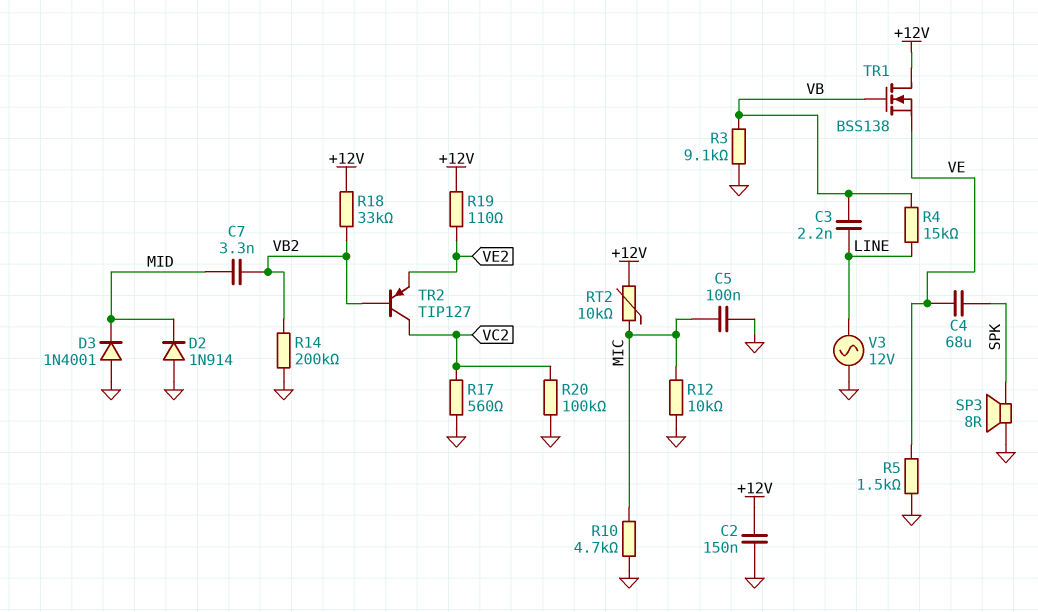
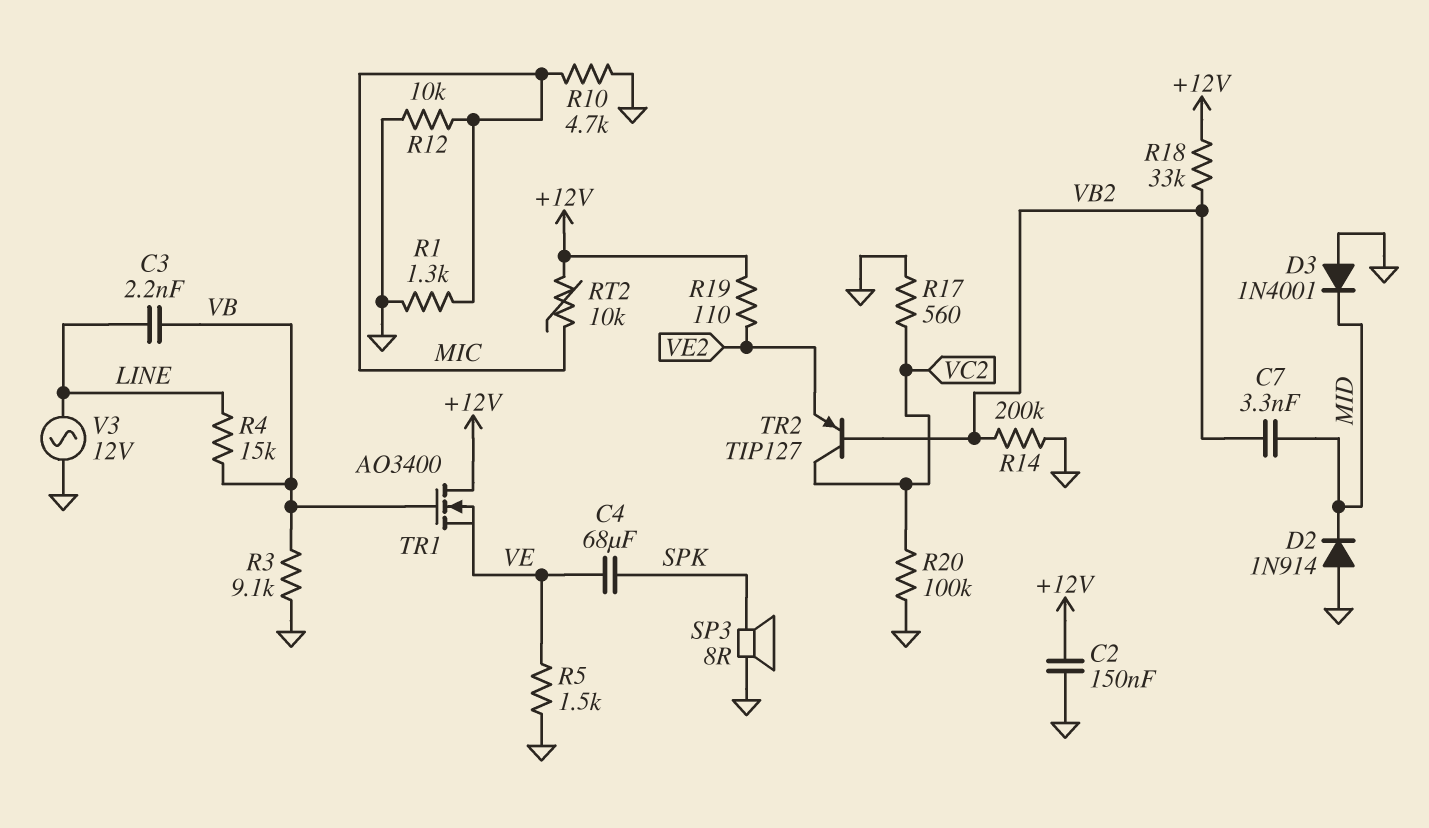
C5: 100nF (GND, MIC) -> none
R1: none -> 1.3k (GND, MIC)
TR1: NMOS BSS138 (G VB, D +12V, S VE) -> NMOS AO3400 (G VB, D +12V, S VE)

